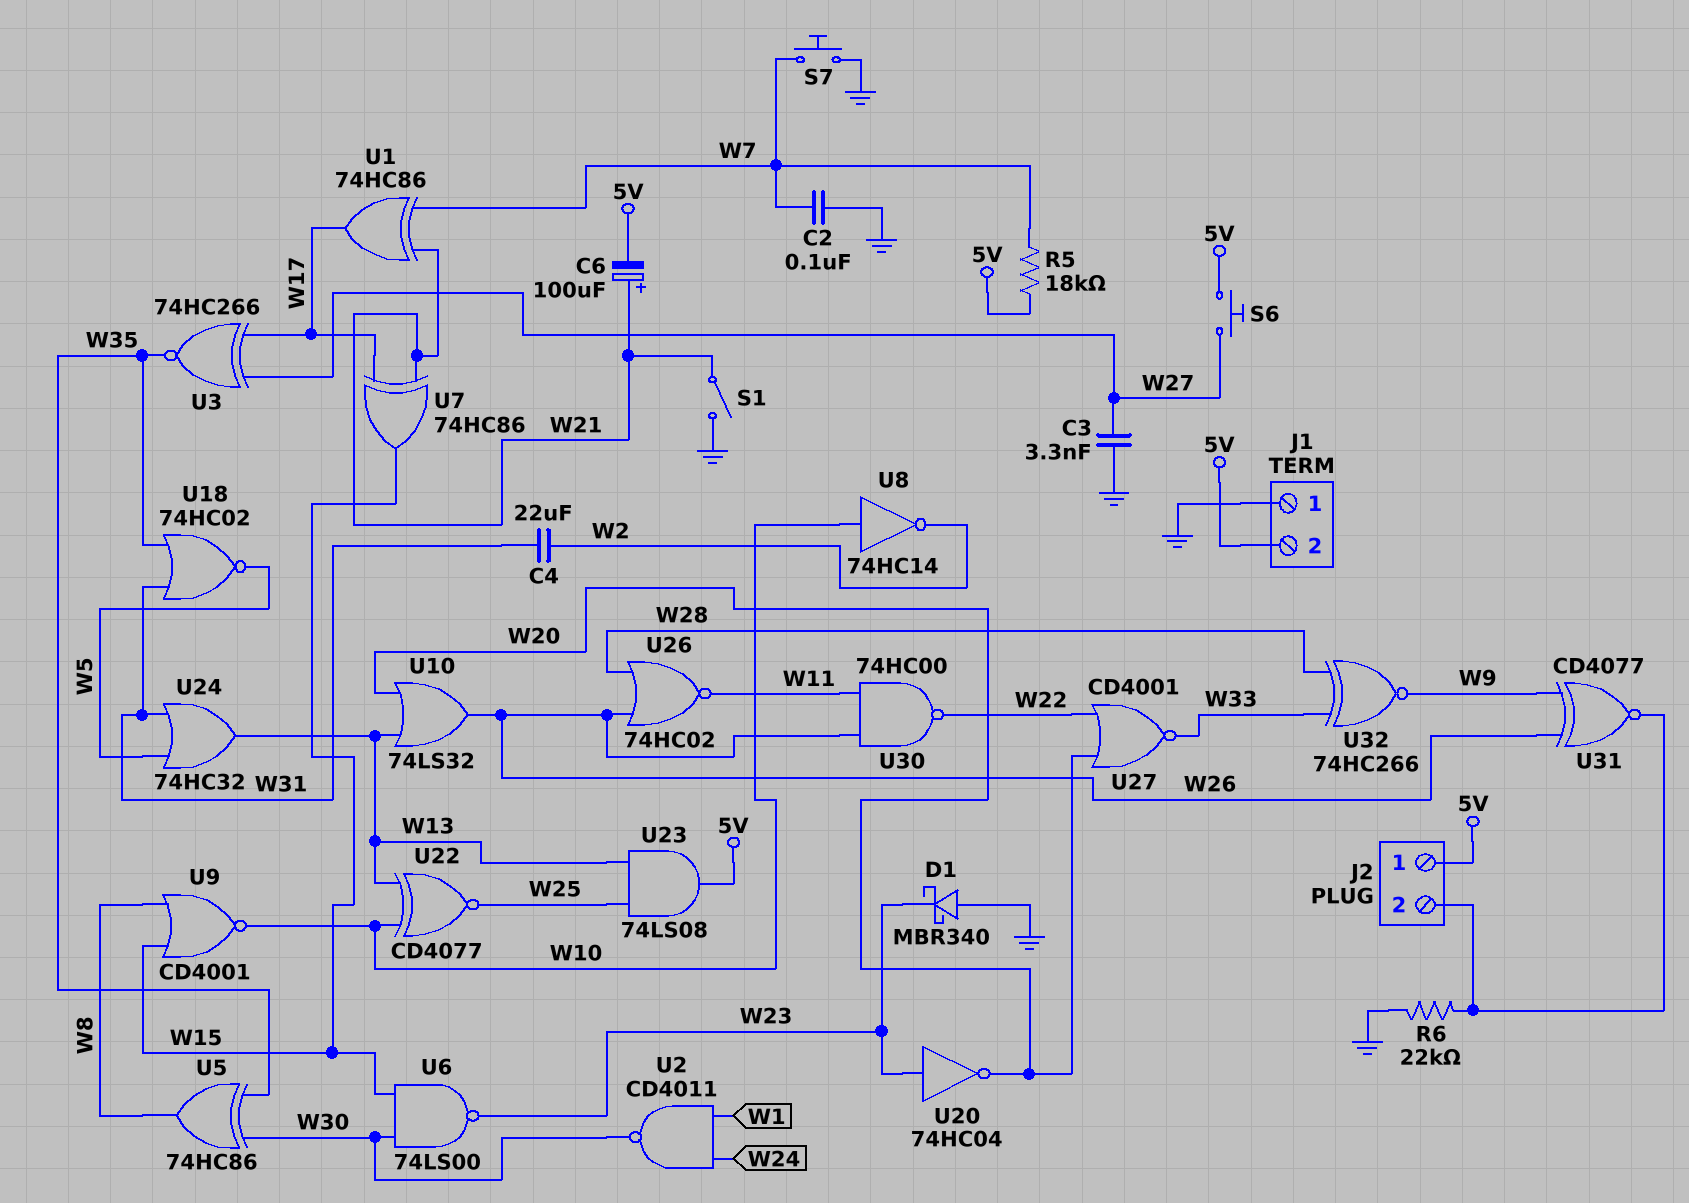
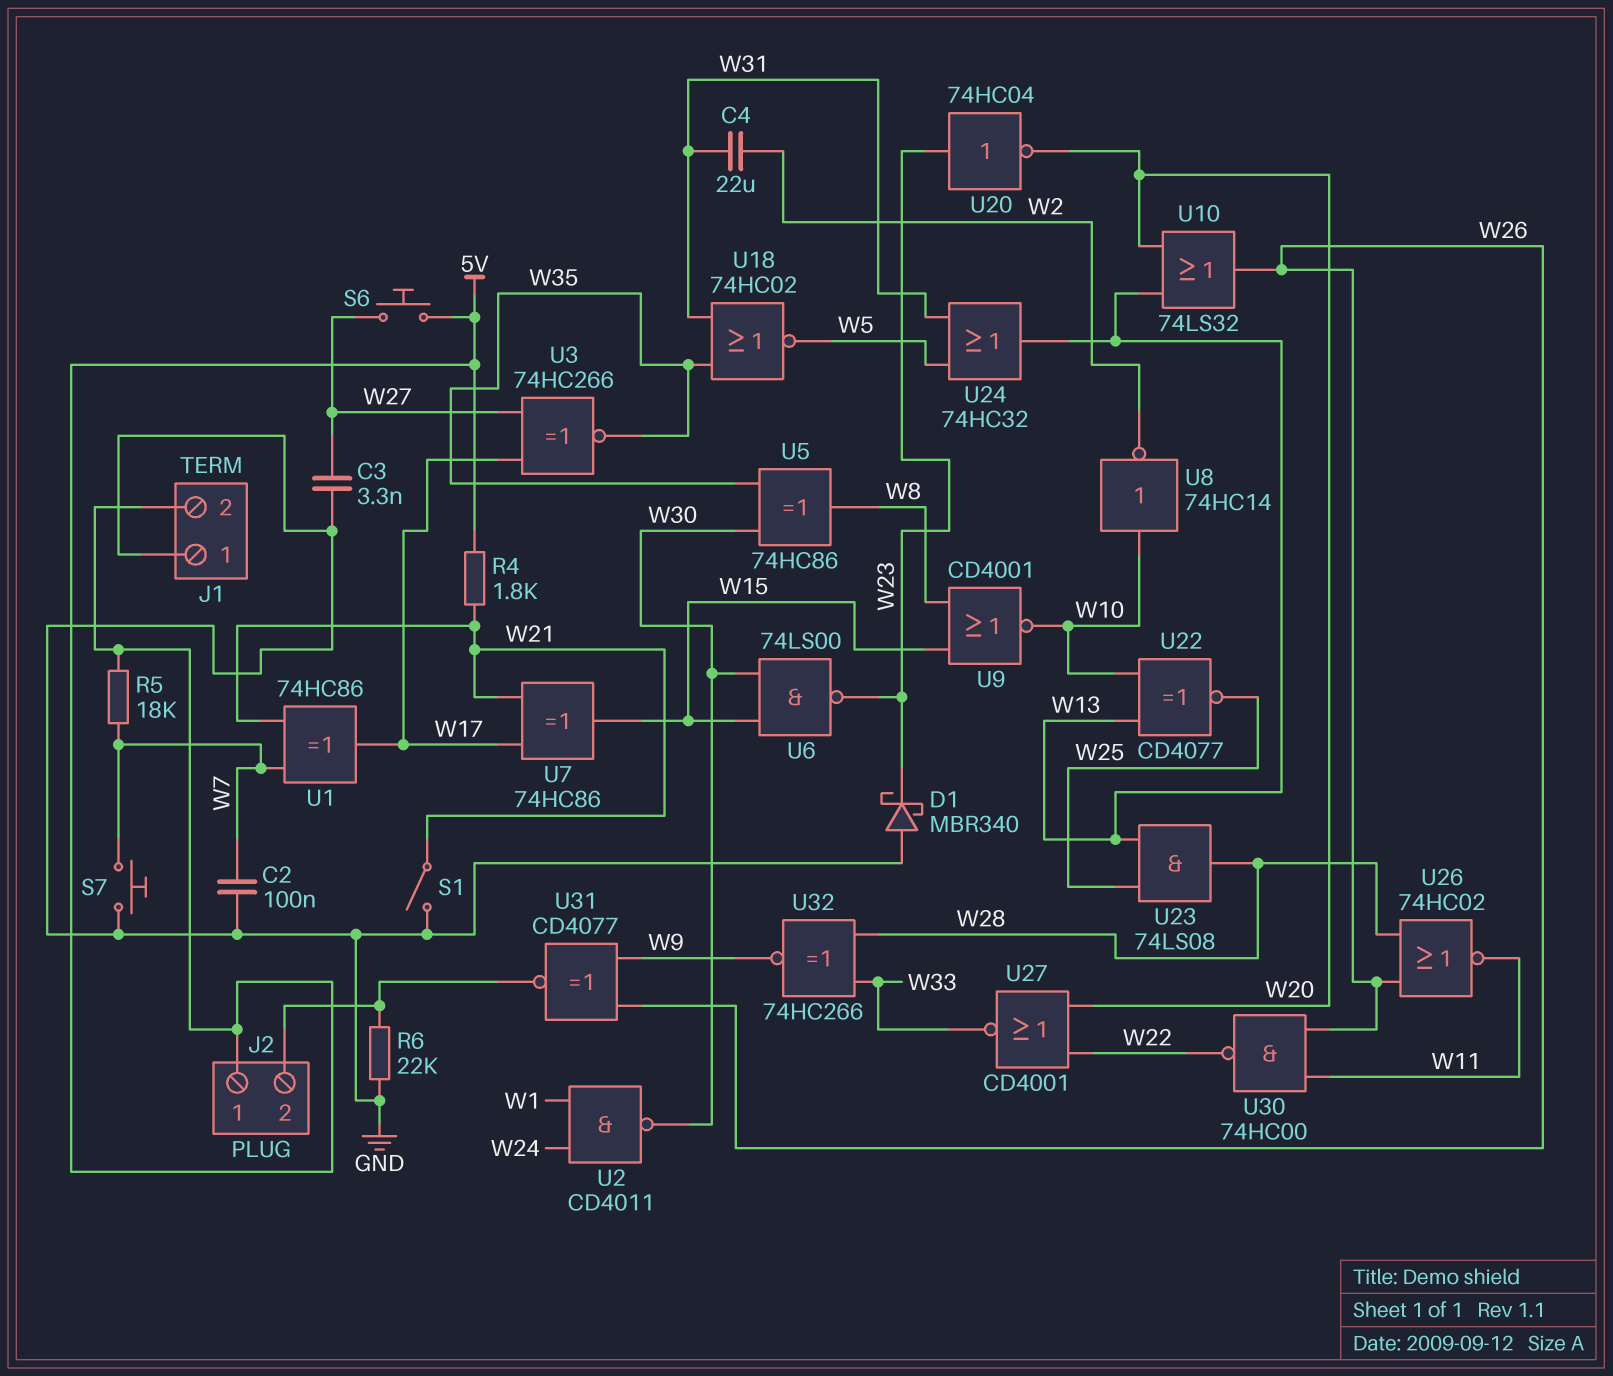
C6: 100uF (plus W21, minus 5V) -> none
R4: none -> 1.8k (5V, W21)
U23: AND 74LS08 (in W13, in W25, out 5V) -> AND 74LS08 (in W13, in W25, out W28)

